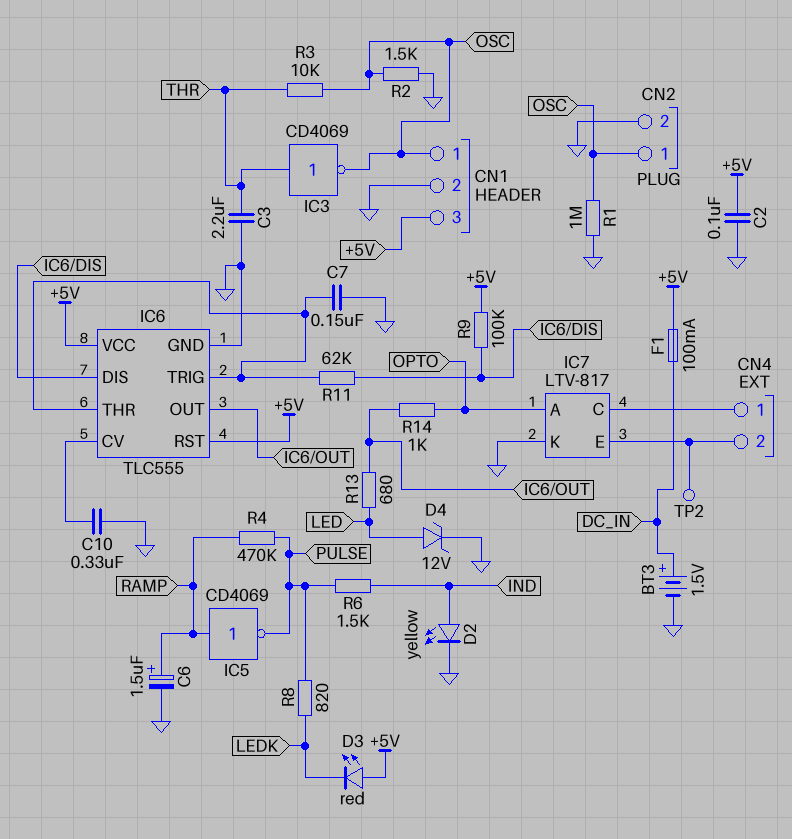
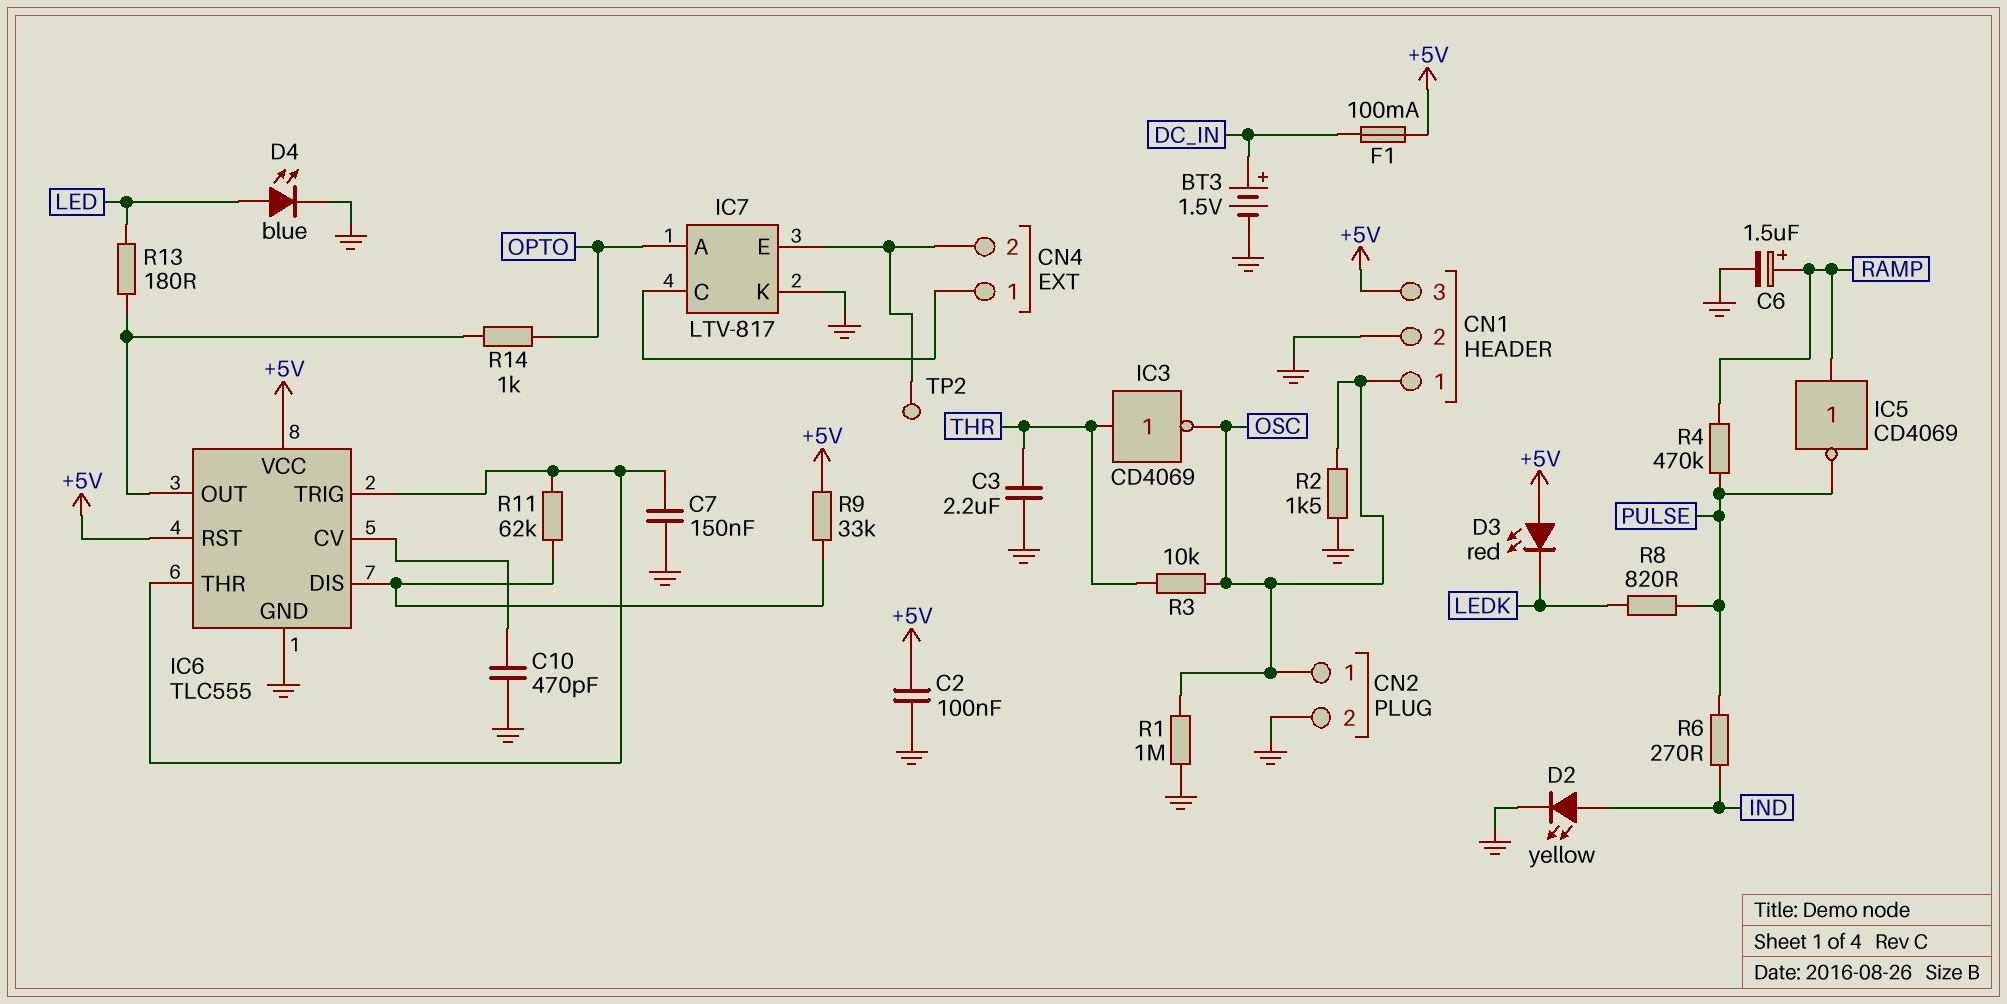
C10: 330nF (GND, IC6/CV) -> 470pF (GND, IC6/CV)
D4: zener 12V (A LED, K GND) -> LED blue (A LED, K GND)
R6: 1.5k (IND, PULSE) -> 270 (IND, PULSE)
R9: 100k (+5V, IC6/DIS) -> 33k (+5V, IC6/DIS)
R13: 680 (IC6/OUT, LED) -> 180 (IC6/OUT, LED)

